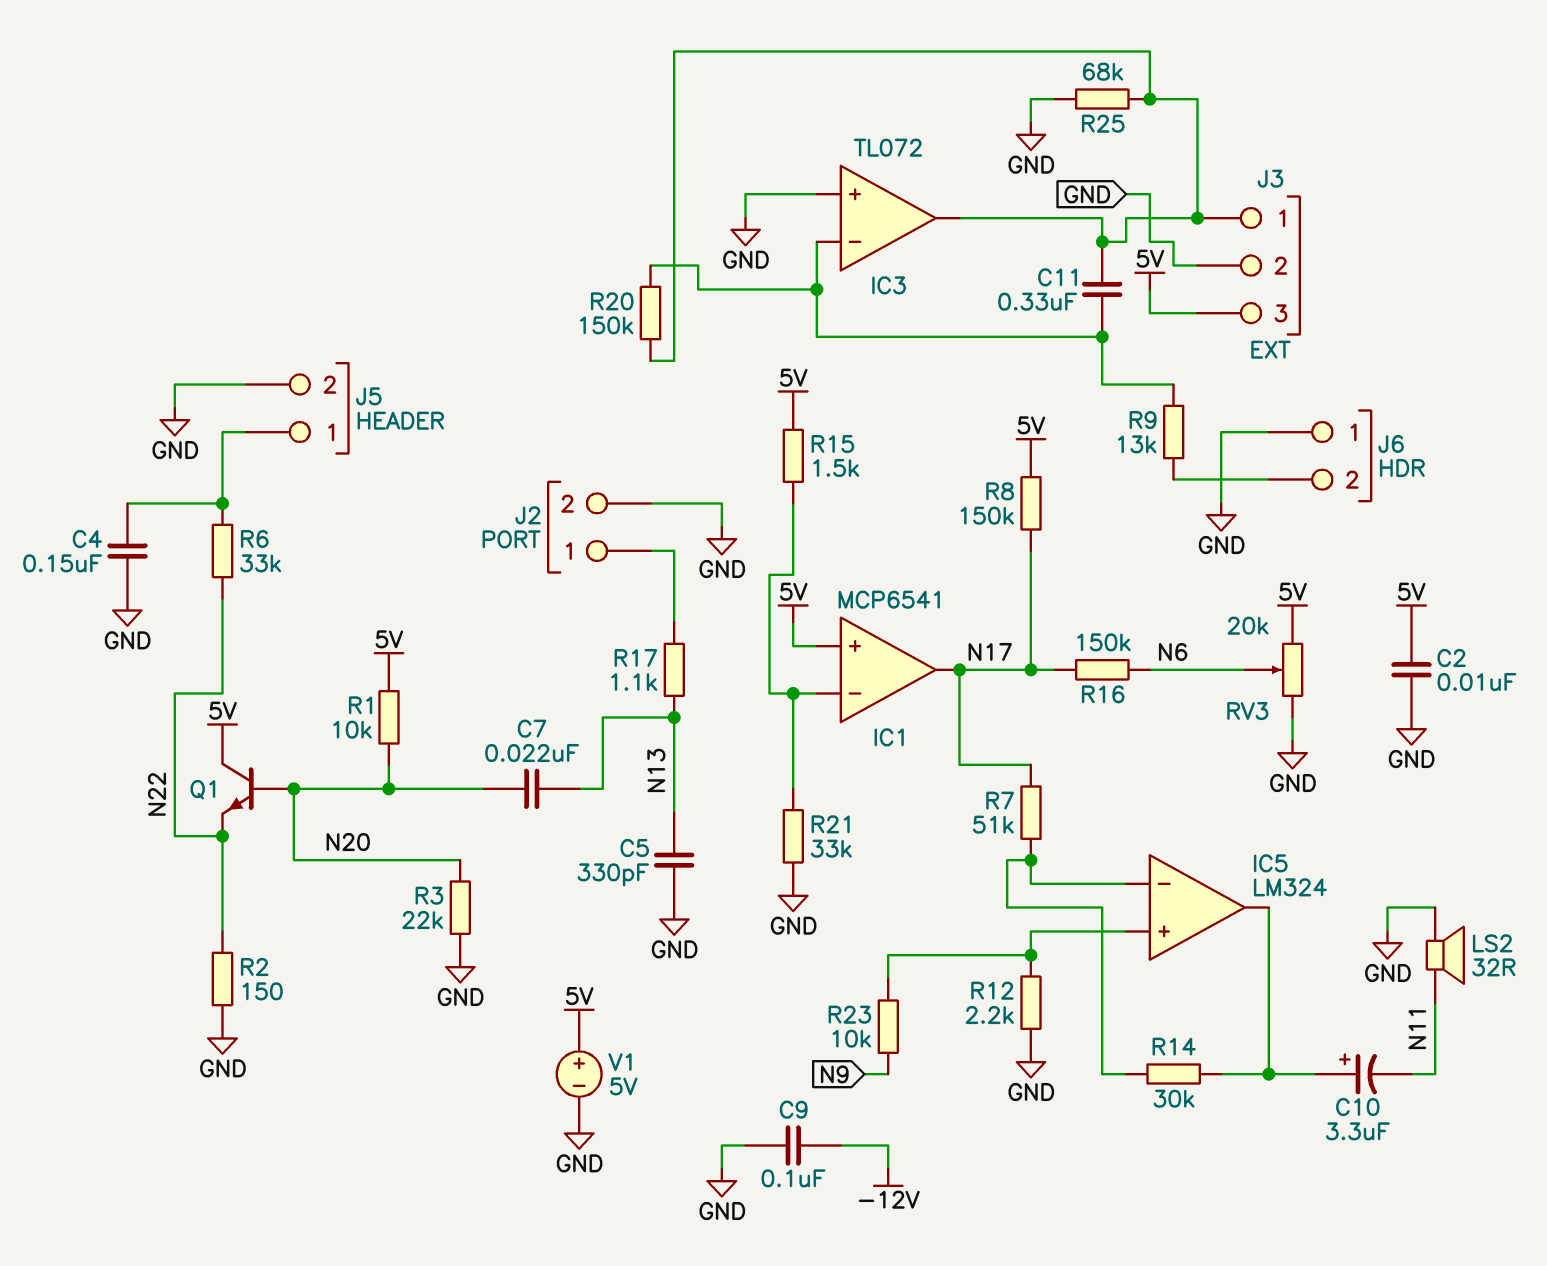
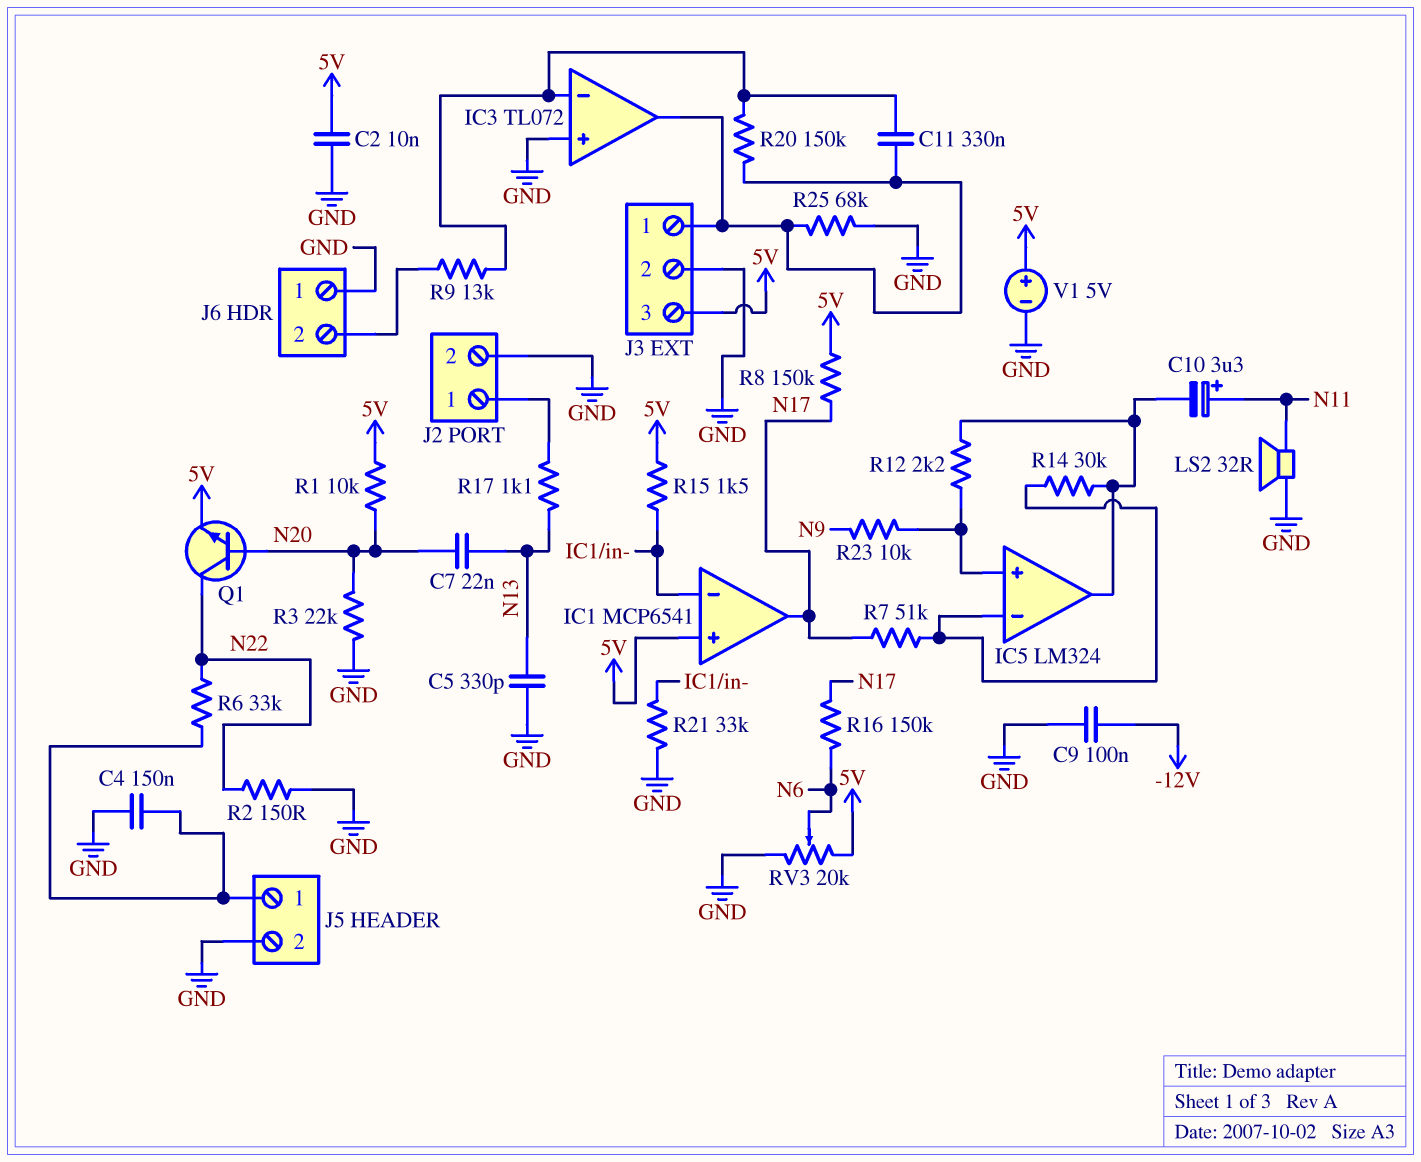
C10: 3.3uF (plus IC5/out, minus N11) -> 3.3uF (plus N11, minus IC5/out)
Q1: NPN (B N20, C 5V, E N22) -> NPN (B N20, C N22, E 5V)
R12: 2.2k (GND, IC5/in+) -> 2.2k (IC5/in+, IC5/out)

